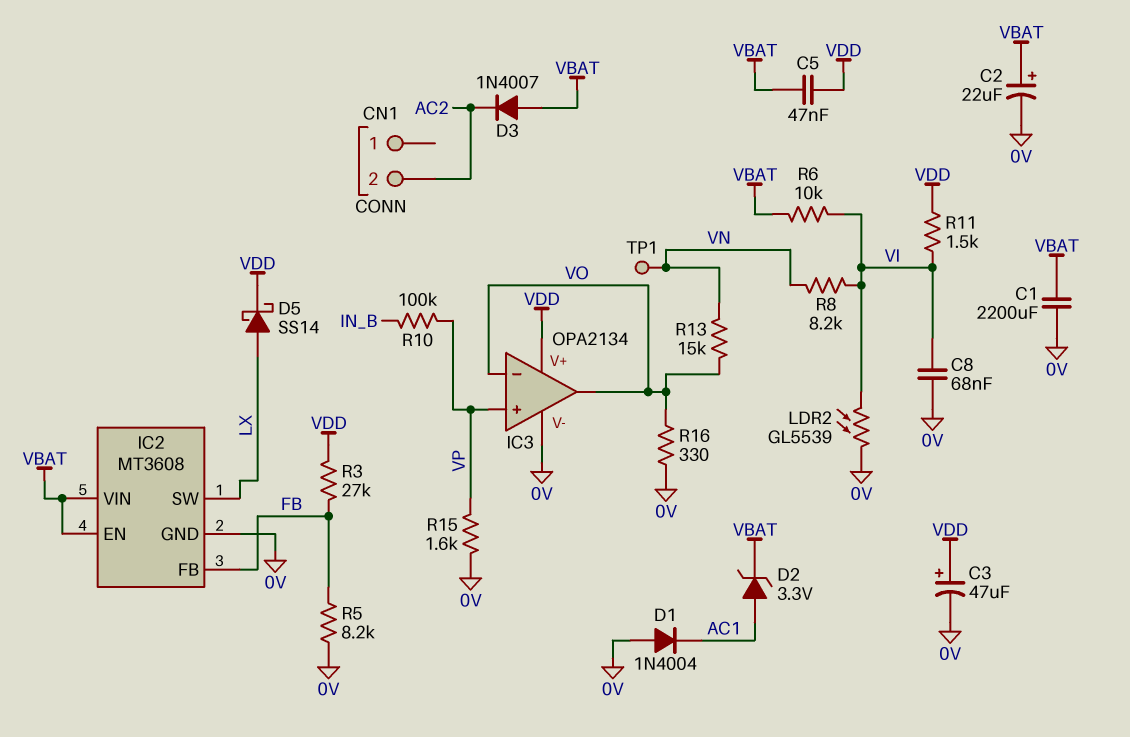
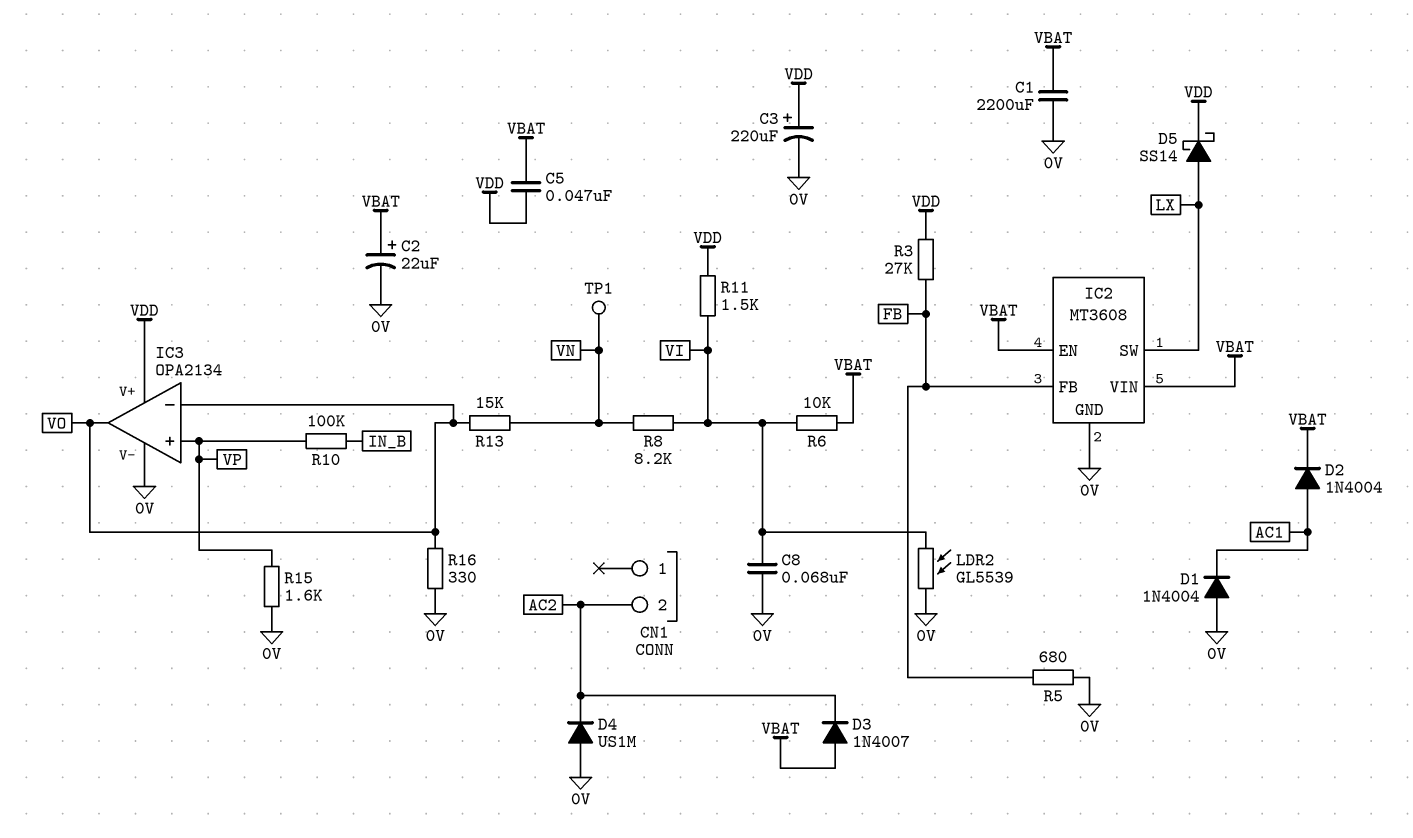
C3: 47uF (plus VDD, minus 0V) -> 220uF (plus VDD, minus 0V)
D2: zener 3.3V (A AC1, K VBAT) -> diode 1N4004 (A AC1, K VBAT)
D4: none -> diode US1M (A 0V, K AC2)
R5: 8.2k (0V, FB) -> 680 (0V, FB)

